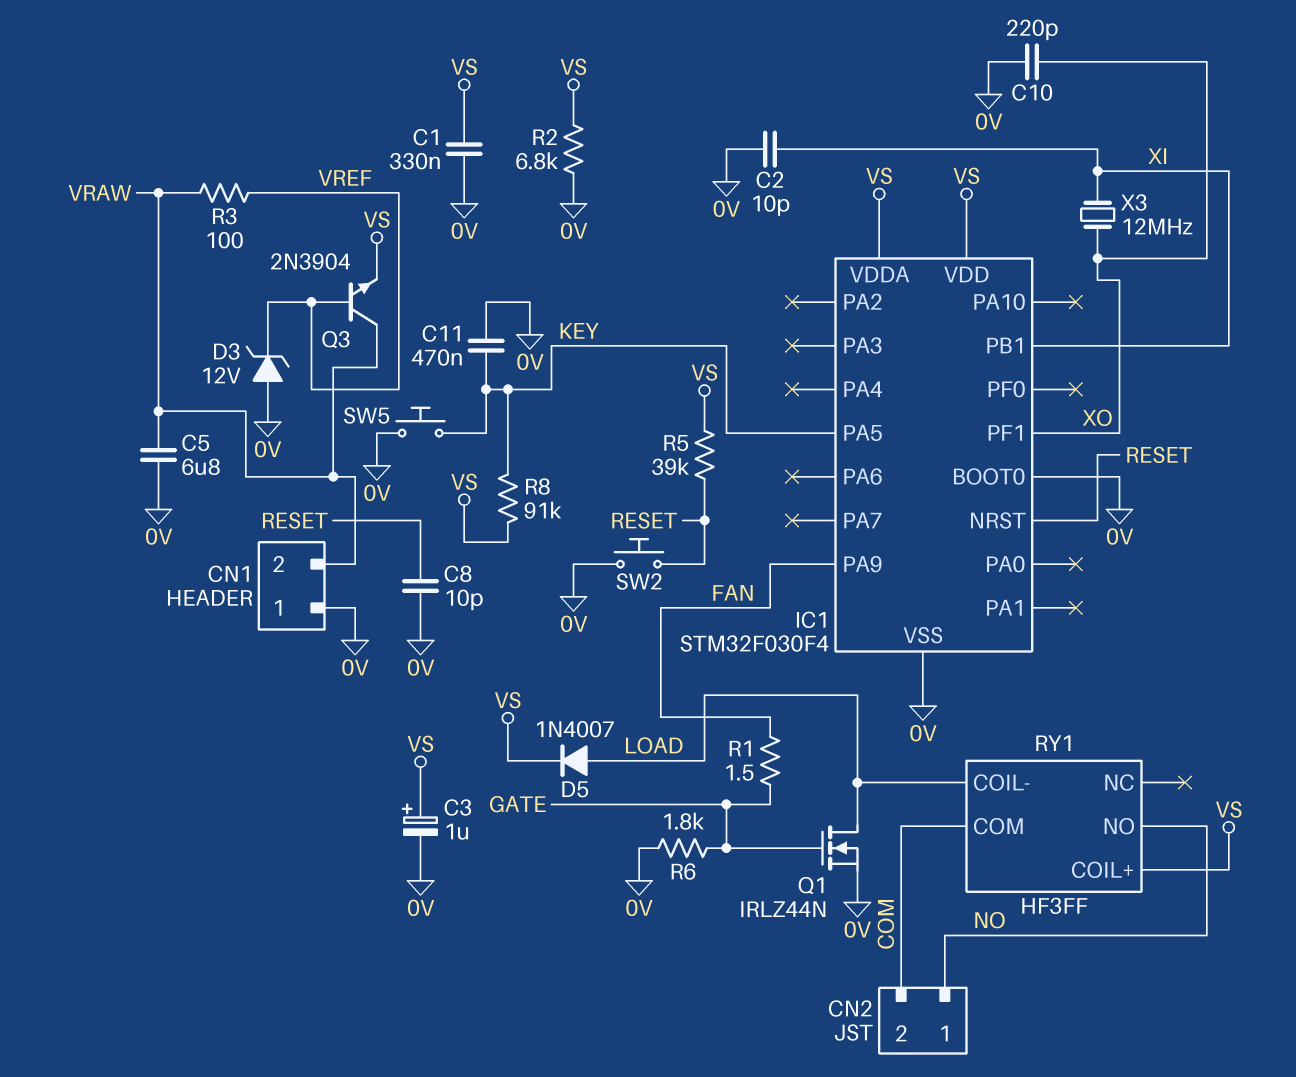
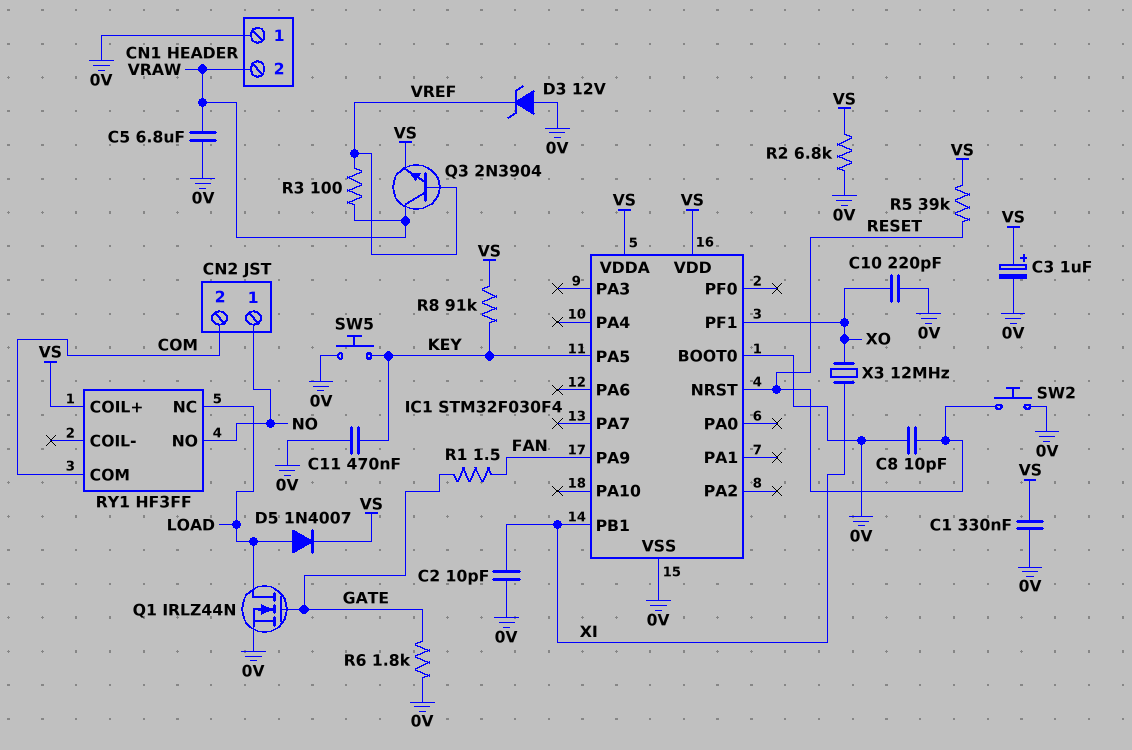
RY1 pin COIL-: LOAD -> none
RY1 pin NC: none -> LOAD

